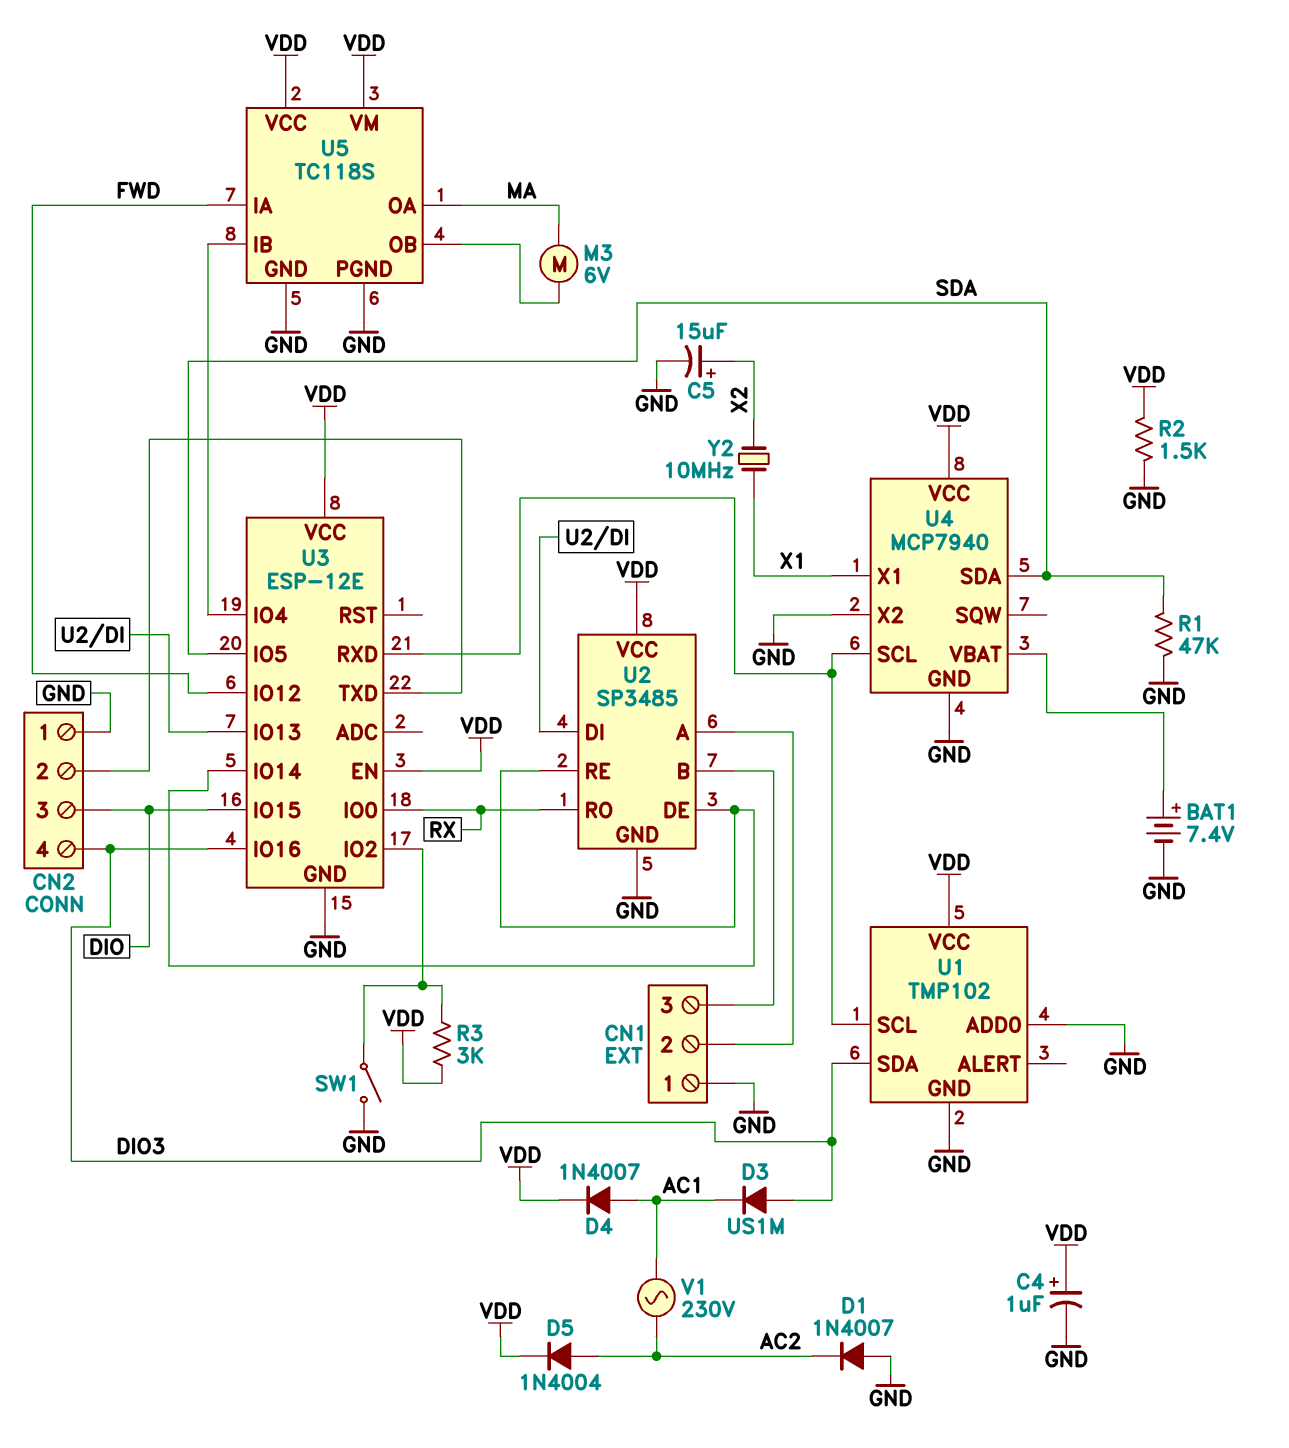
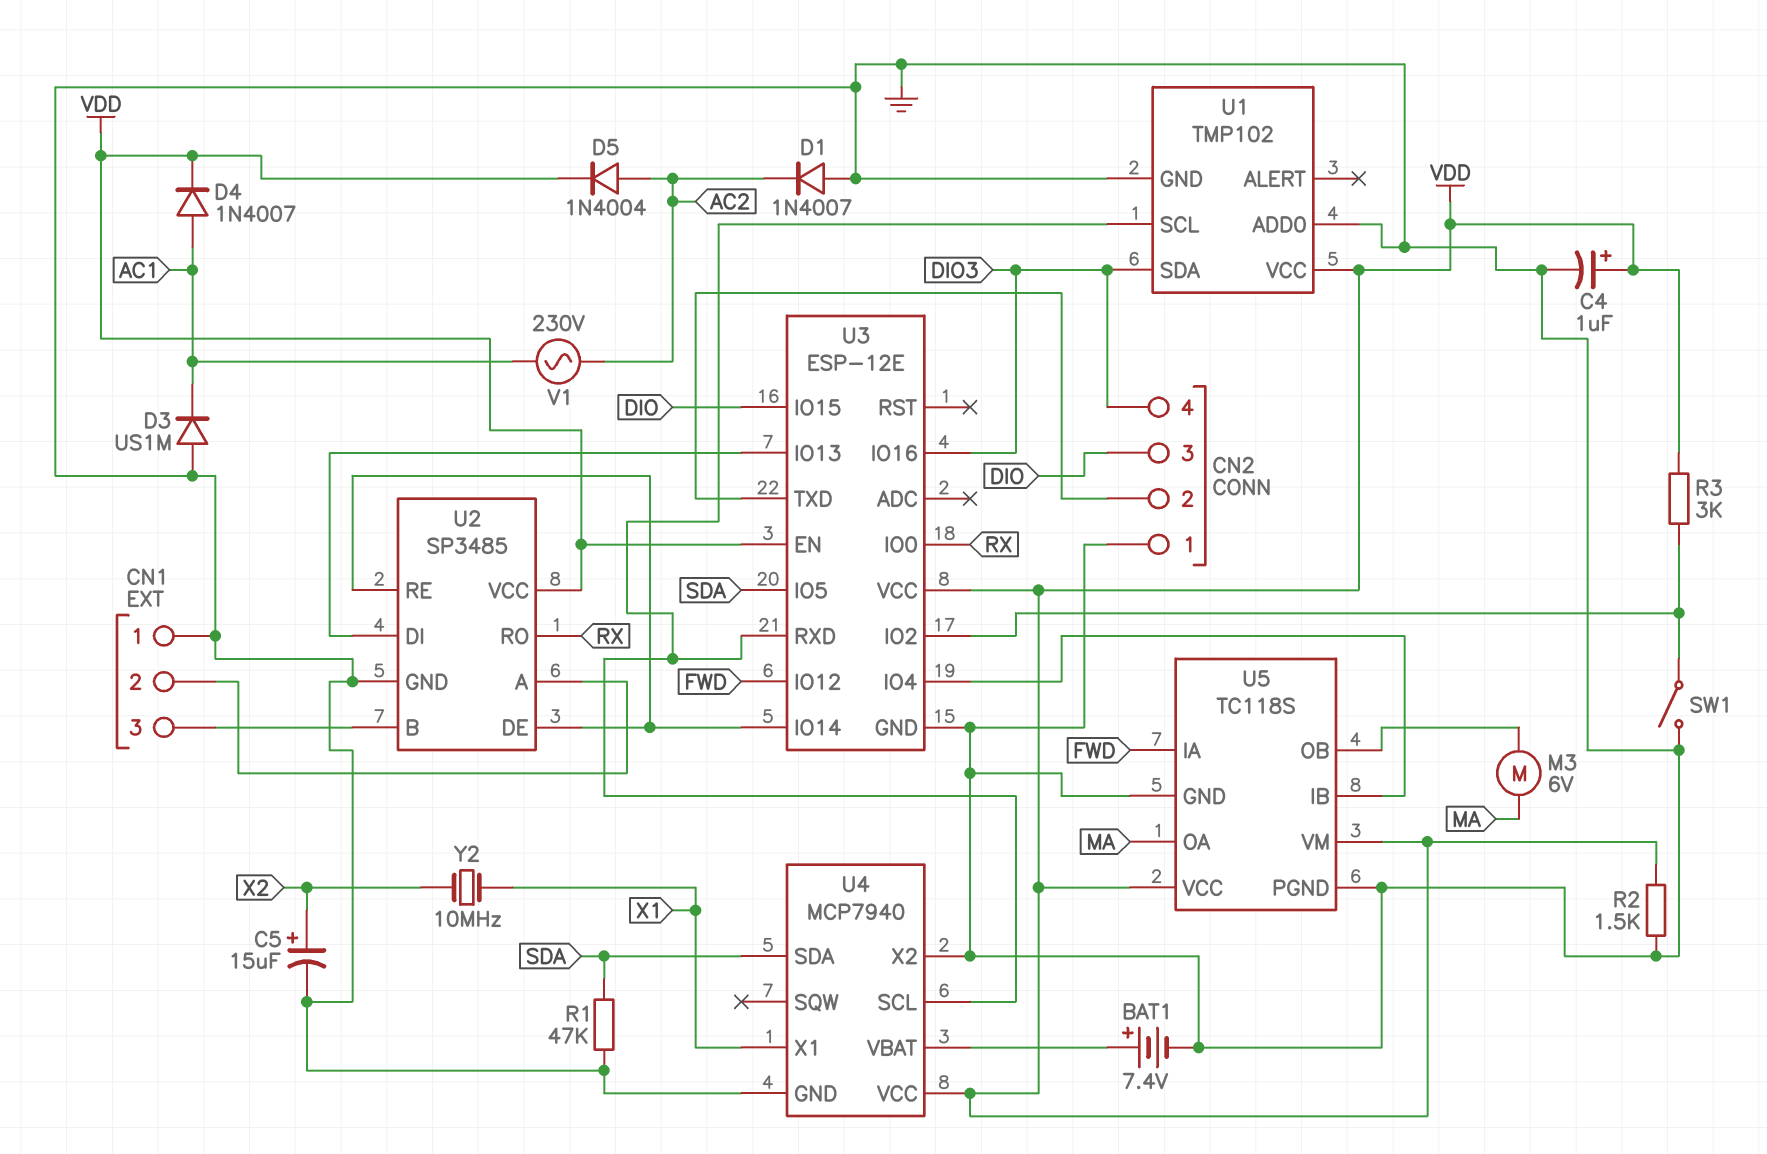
D3: diode US1M (A DIO3, K AC1) -> diode US1M (A GND, K AC1)

